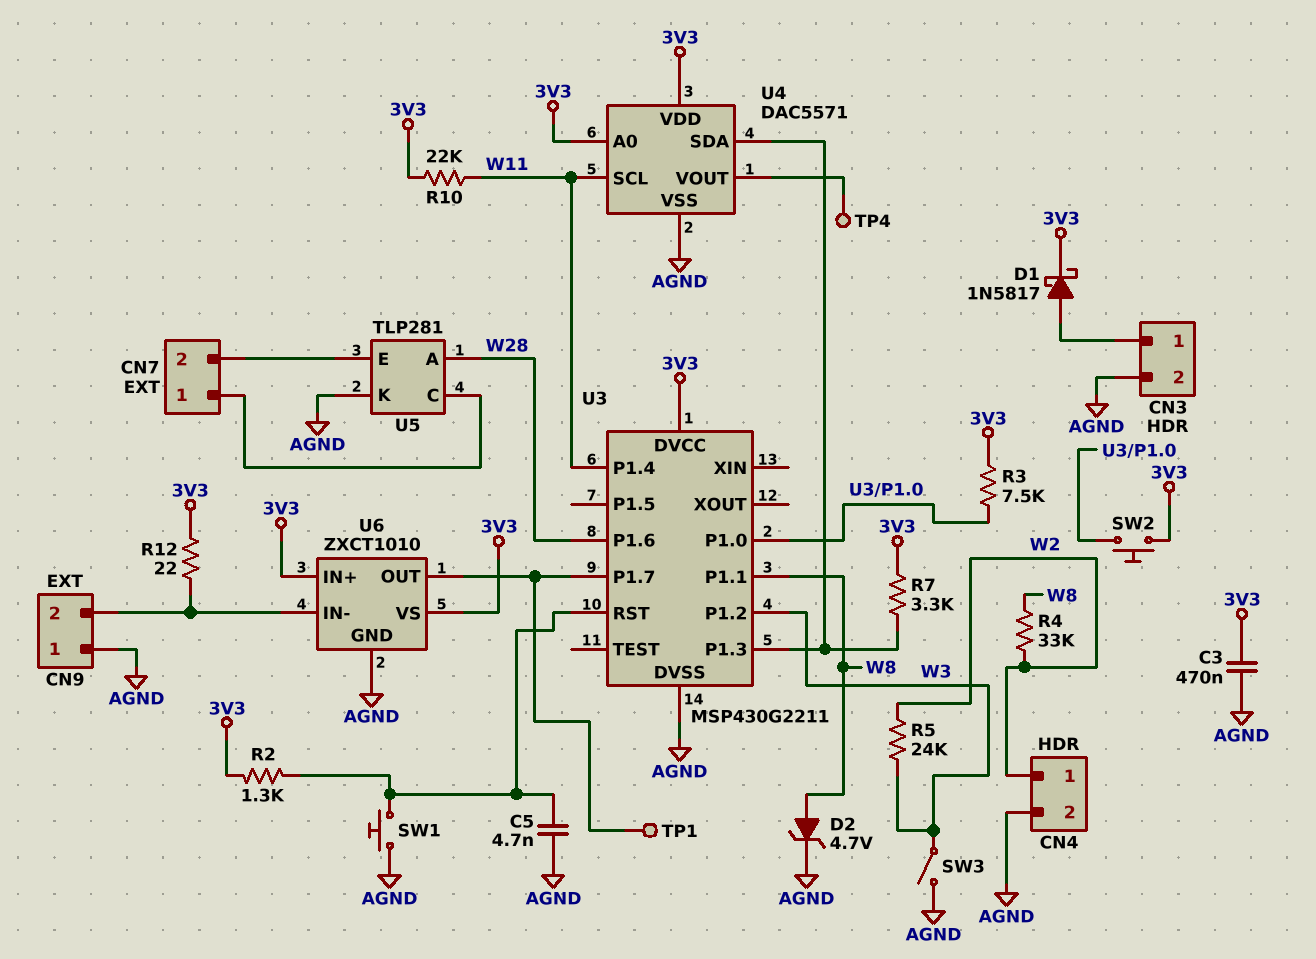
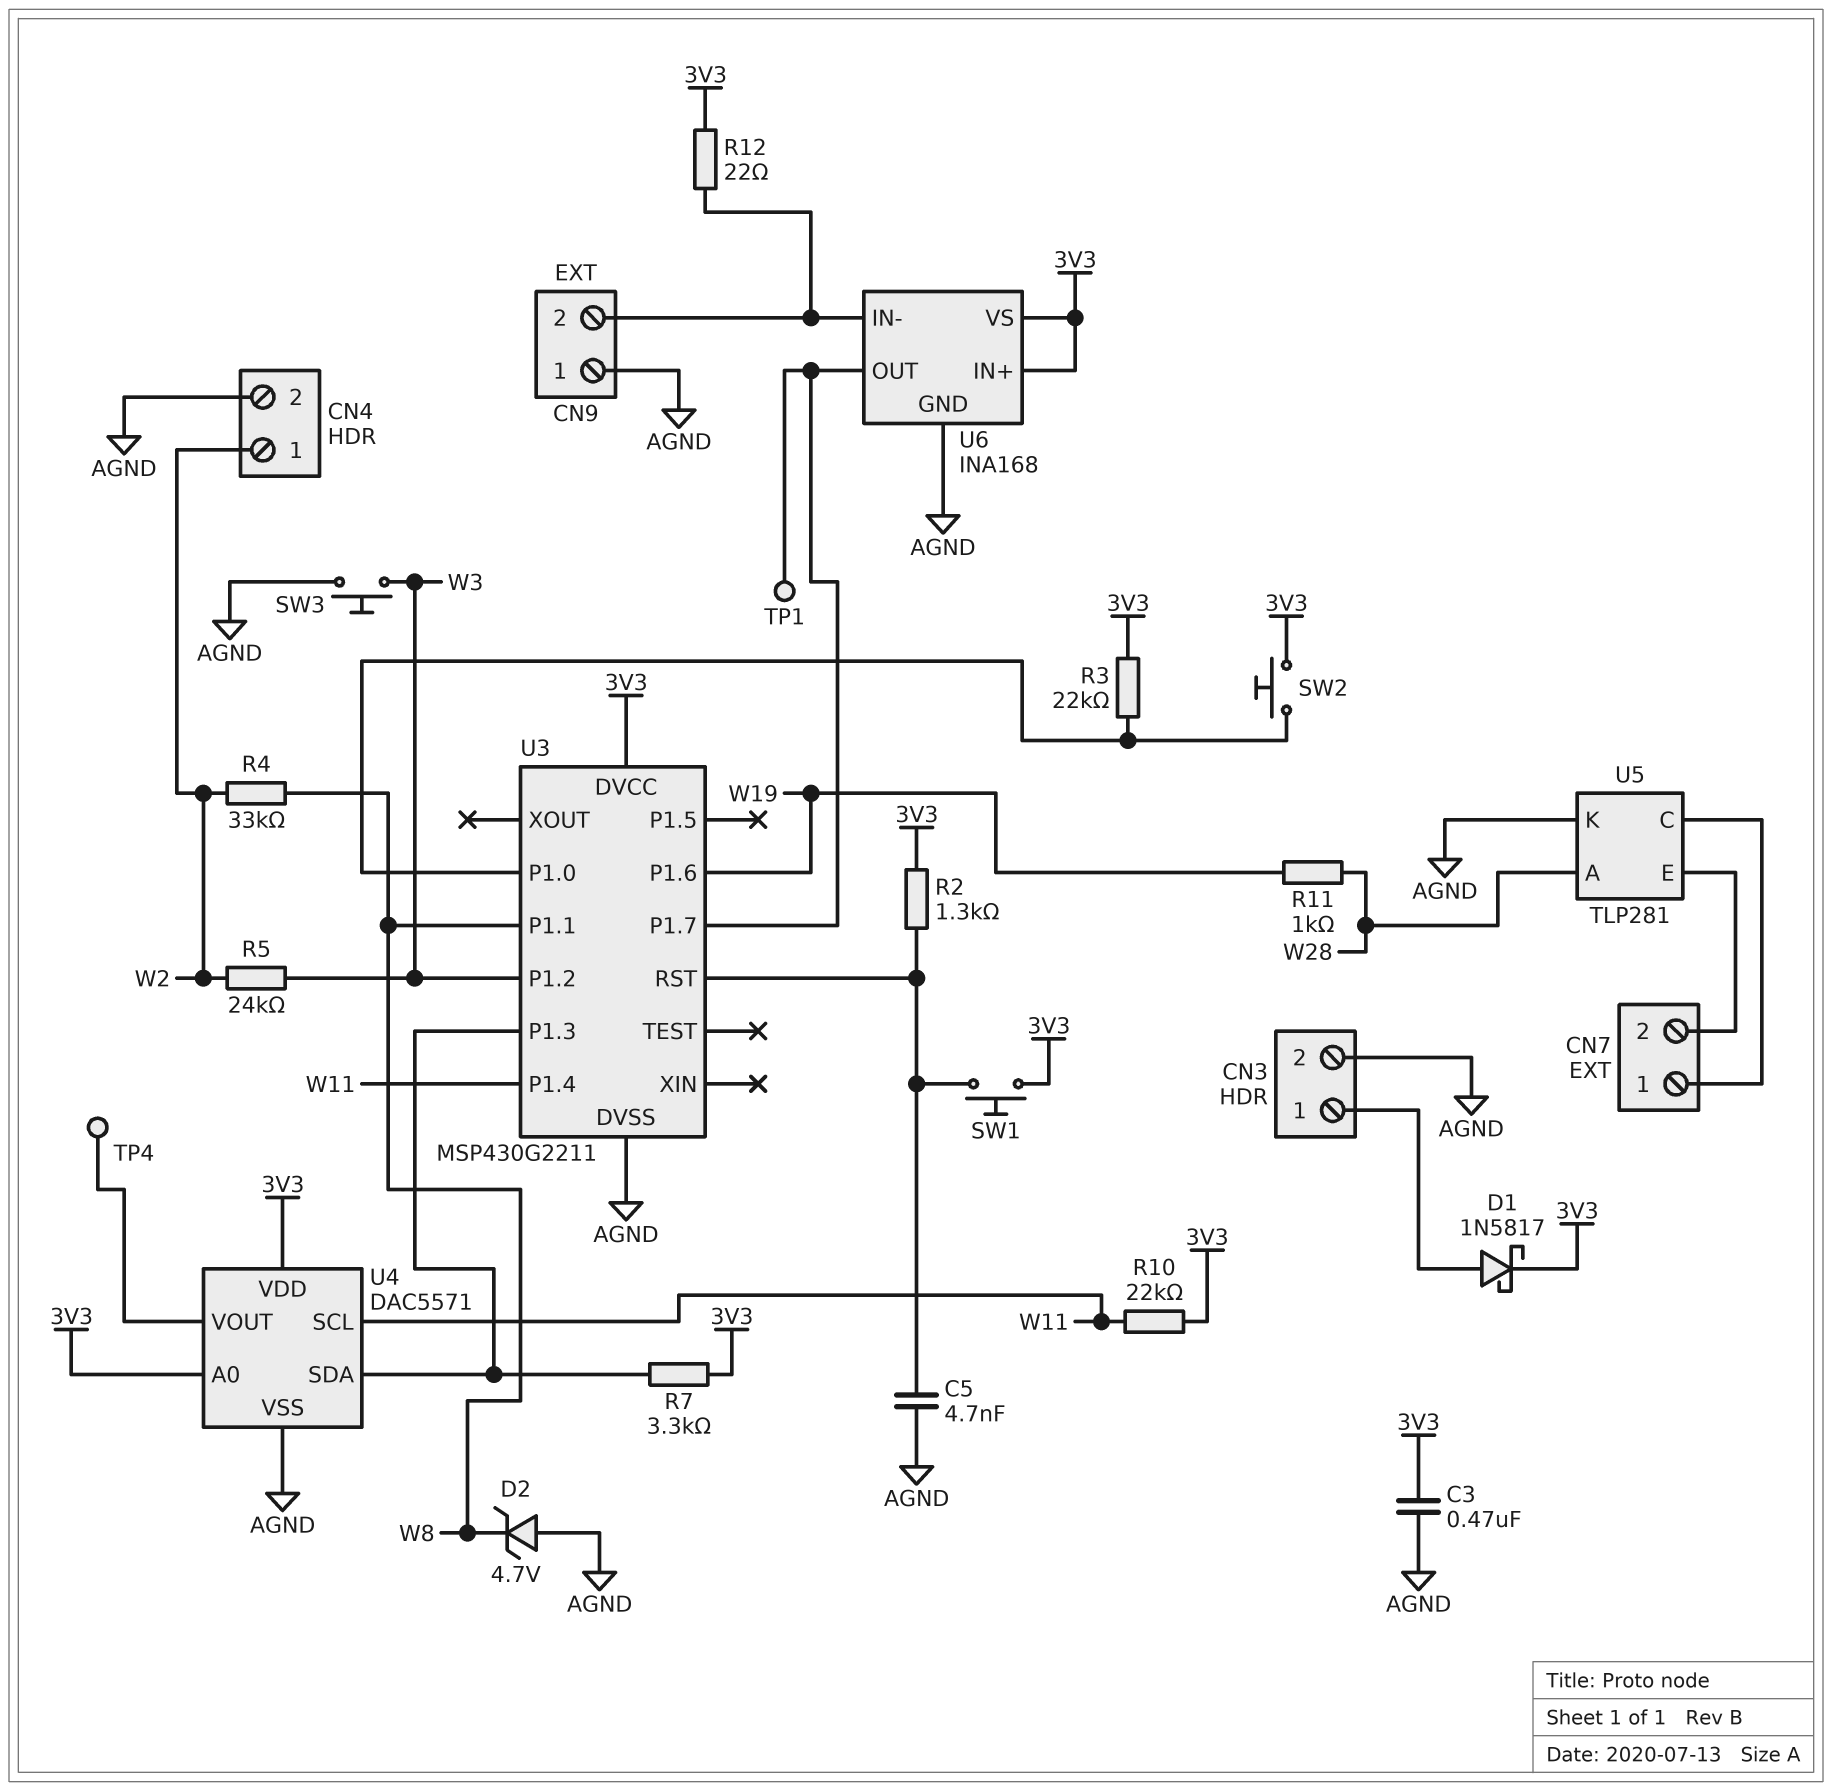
D2: zener 4.7V (A W8, K AGND) -> zener 4.7V (A AGND, K W8)
R3: 7.5k (3V3, U3/P1.0) -> 22k (3V3, U3/P1.0)
R11: none -> 1k (W19, W28)
SW1: button (AGND, U3/RST) -> button (3V3, U3/RST)
SW3: switch (AGND, W3) -> button (AGND, W3)
U3 pin P1.6: W28 -> W19
U6: ZXCT1010 -> INA168

